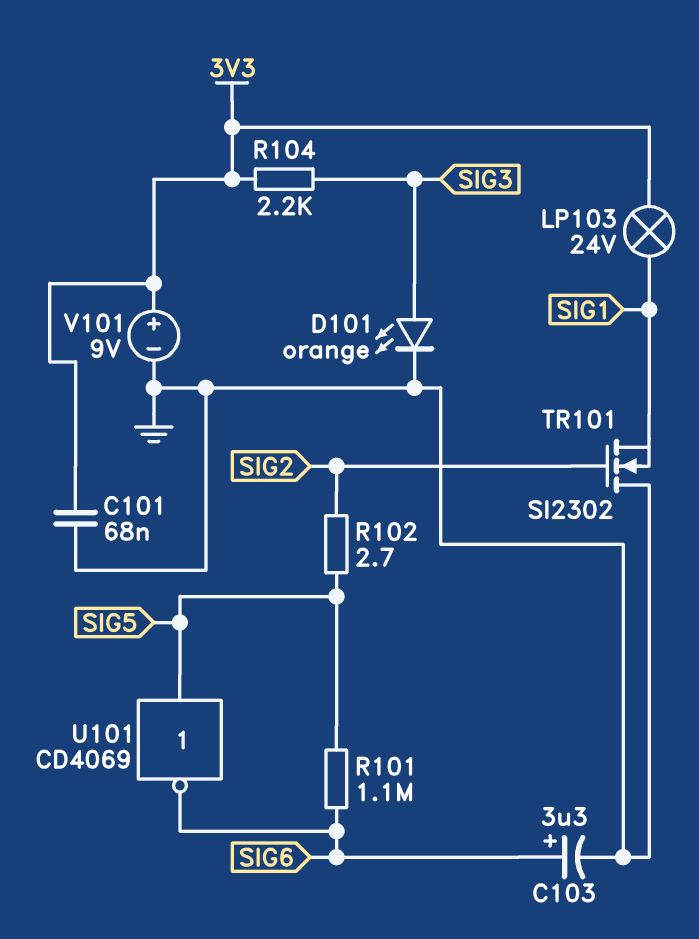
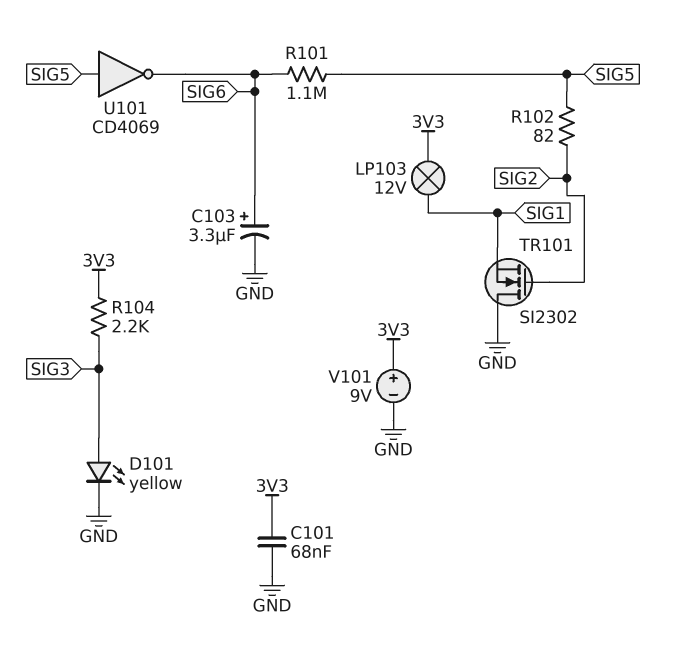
D101: LED orange (A SIG3, K GND) -> LED yellow (A SIG3, K GND)
LP103: lamp 24V (3V3, SIG1) -> lamp 12V (3V3, SIG1)
R102: 2.7 (SIG2, SIG5) -> 82 (SIG2, SIG5)

